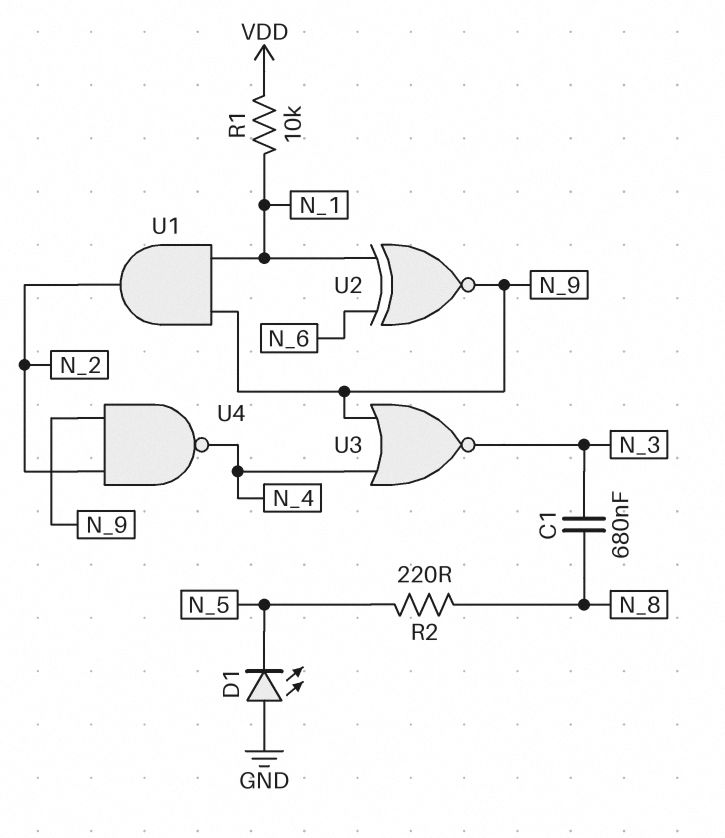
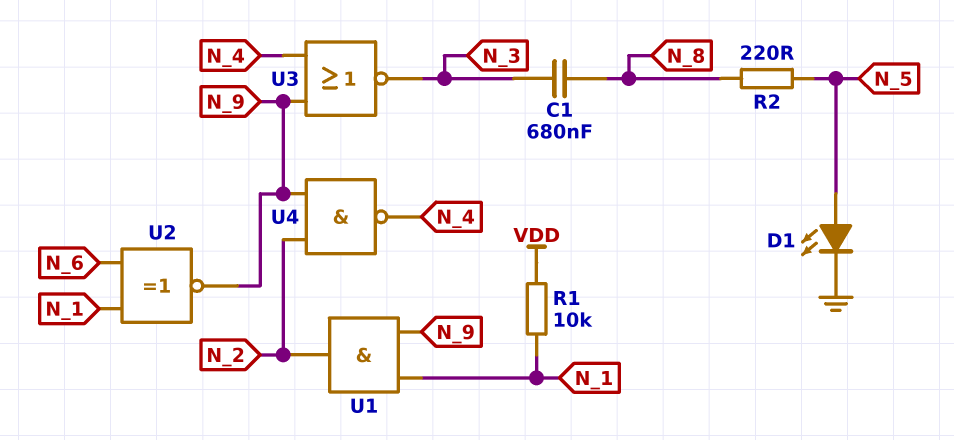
D1: LED (A GND, K N_5) -> LED (A N_5, K GND)

